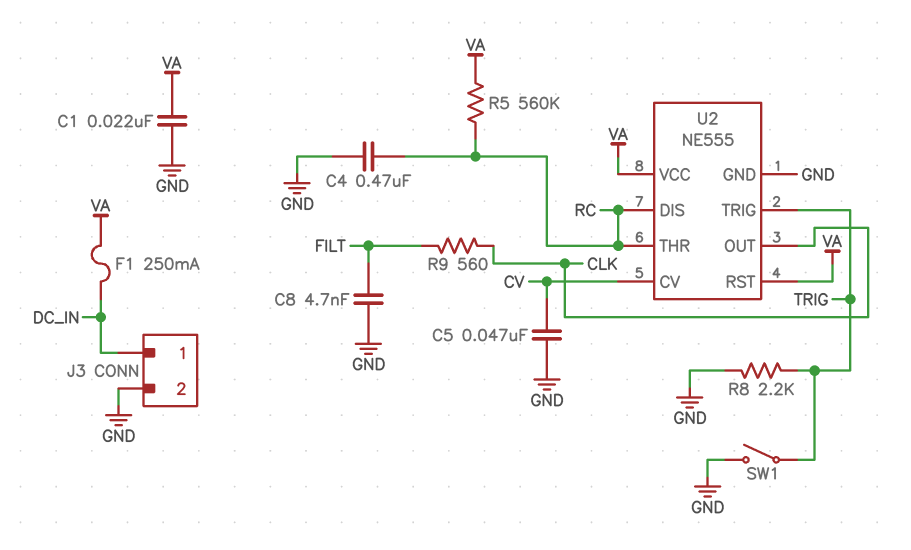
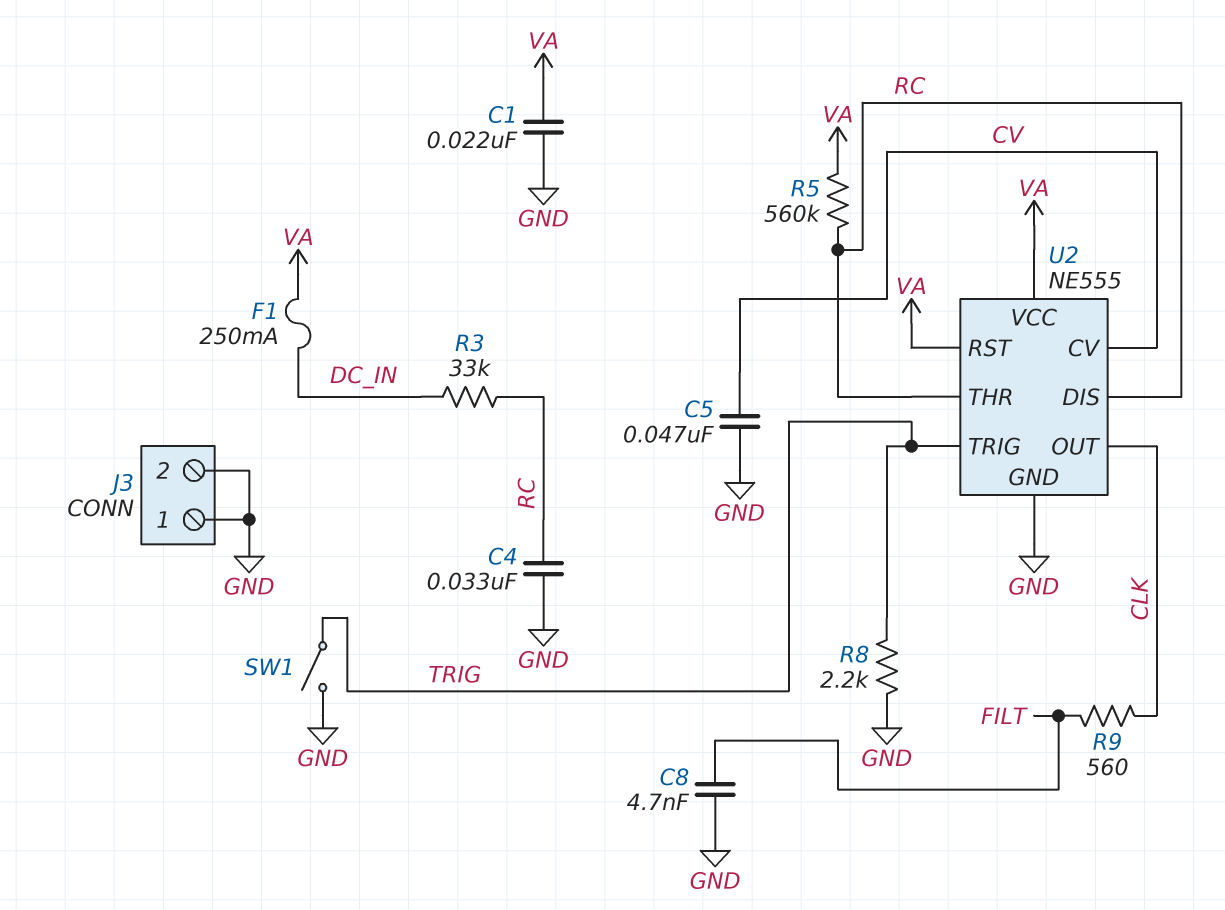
C4: 470nF (GND, RC) -> 33nF (GND, RC)
J3 pin 1: DC_IN -> GND
R3: none -> 33k (DC_IN, RC)

